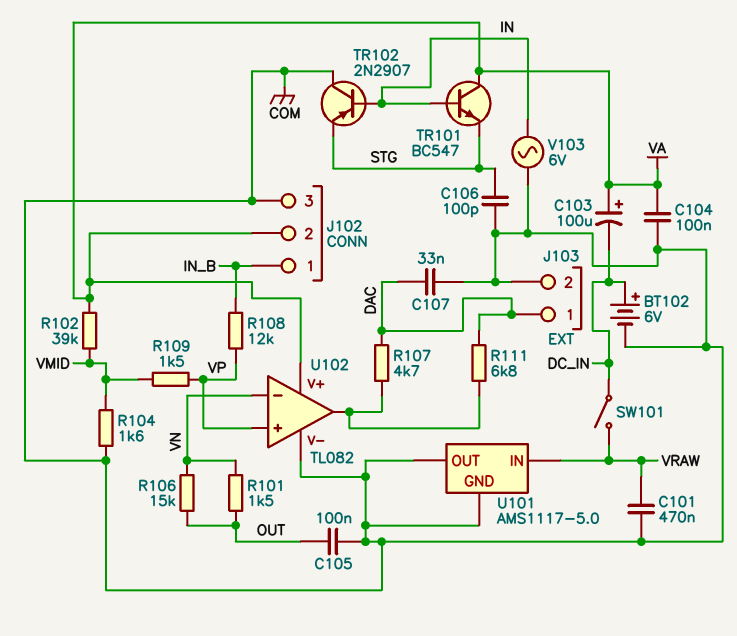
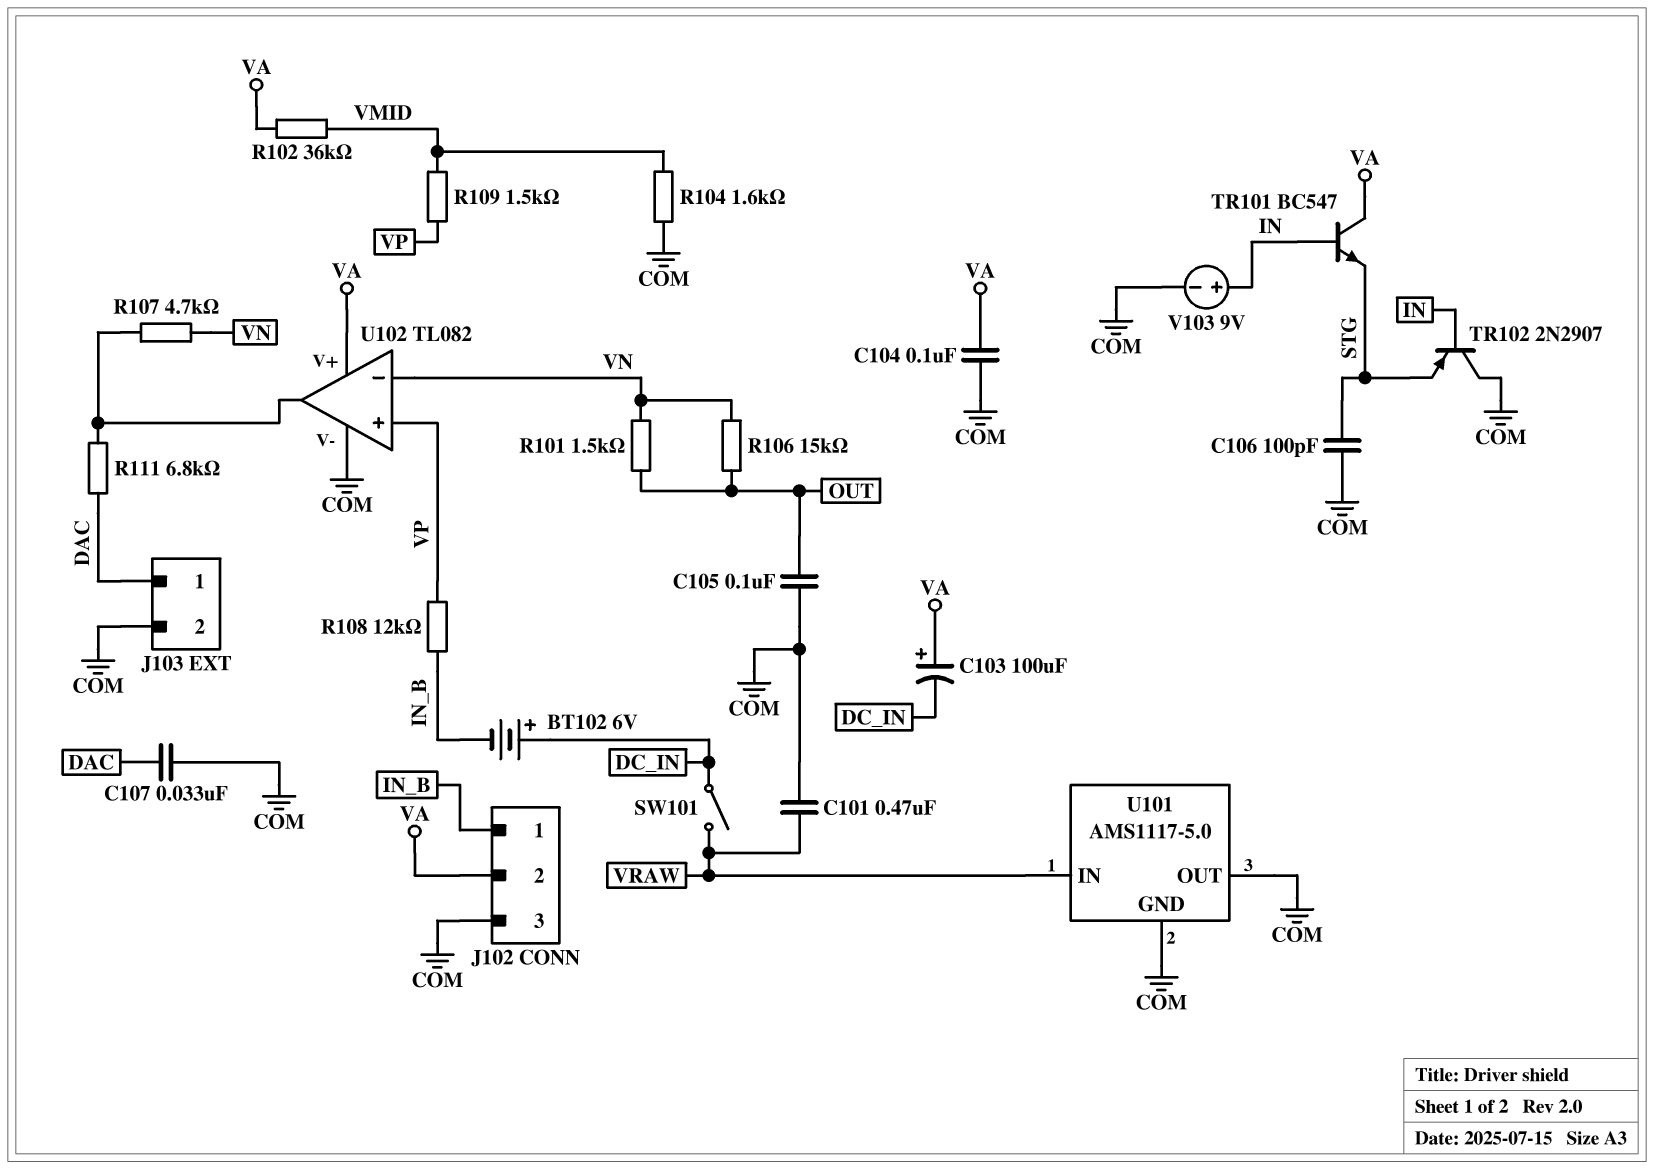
BT102: 6V (plus DC_IN, minus COM) -> 6V (plus DC_IN, minus IN_B)
R102: 39k (VA, VMID) -> 36k (VA, VMID)
R107: 4.7k (DAC, U102/out) -> 4.7k (U102/out, VN)
V103: AC 6V (COM, IN) -> 9V (plus IN, minus COM)

